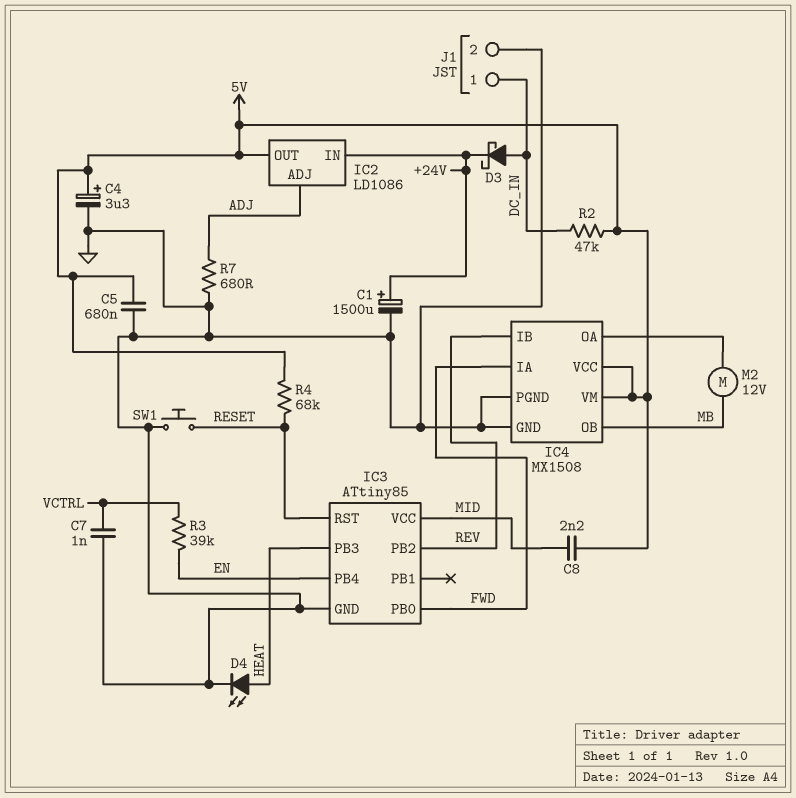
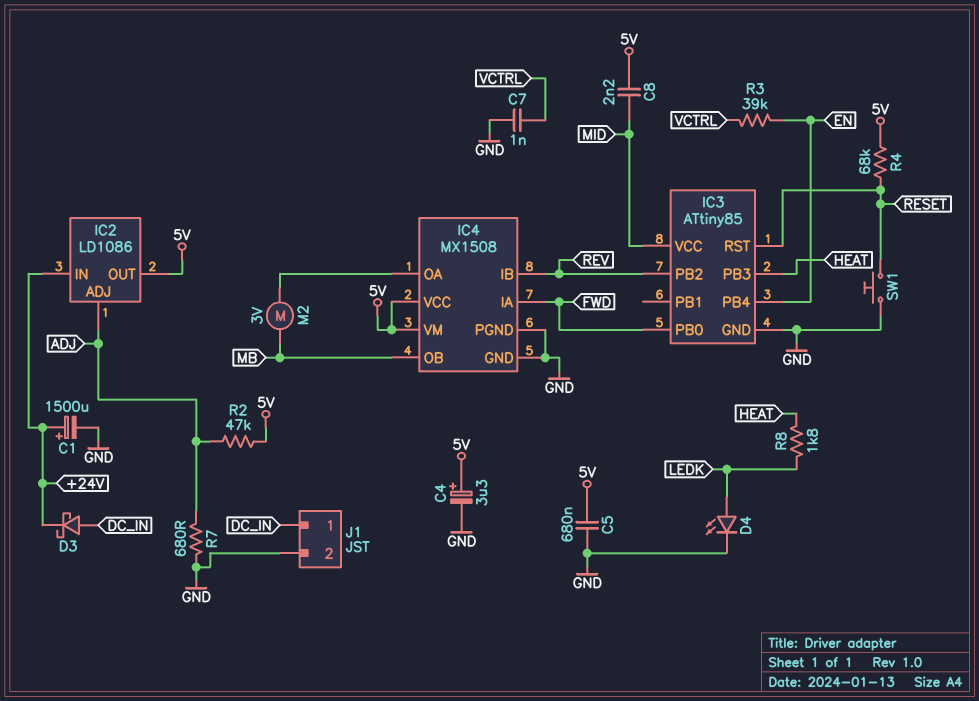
D4: LED (A HEAT, K GND) -> LED (A LEDK, K GND)
M2: motor 12V (IC4/OA, MB) -> motor 3V (IC4/OA, MB)
R2: 47k (5V, DC_IN) -> 47k (5V, ADJ)
R8: none -> 1.8k (HEAT, LEDK)

